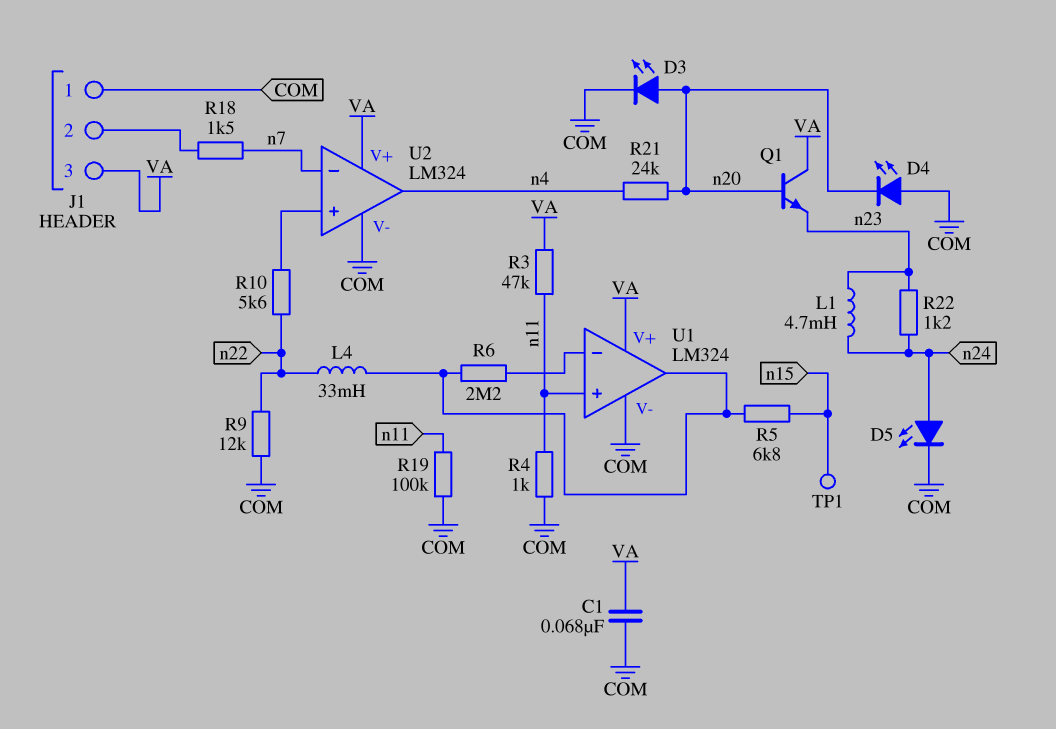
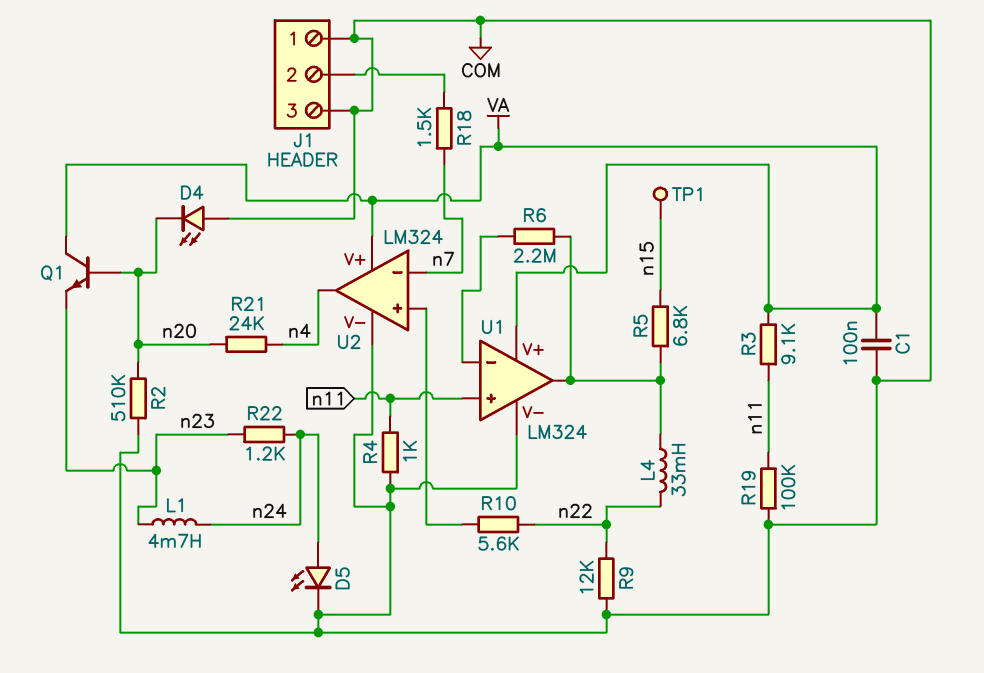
C1: 68nF (COM, VA) -> 100nF (COM, VA)
D3: LED (A n20, K COM) -> none
J1 pin 3: VA -> COM
R2: none -> 510k (COM, n20)
R3: 47k (VA, n11) -> 9.1k (VA, n11)

